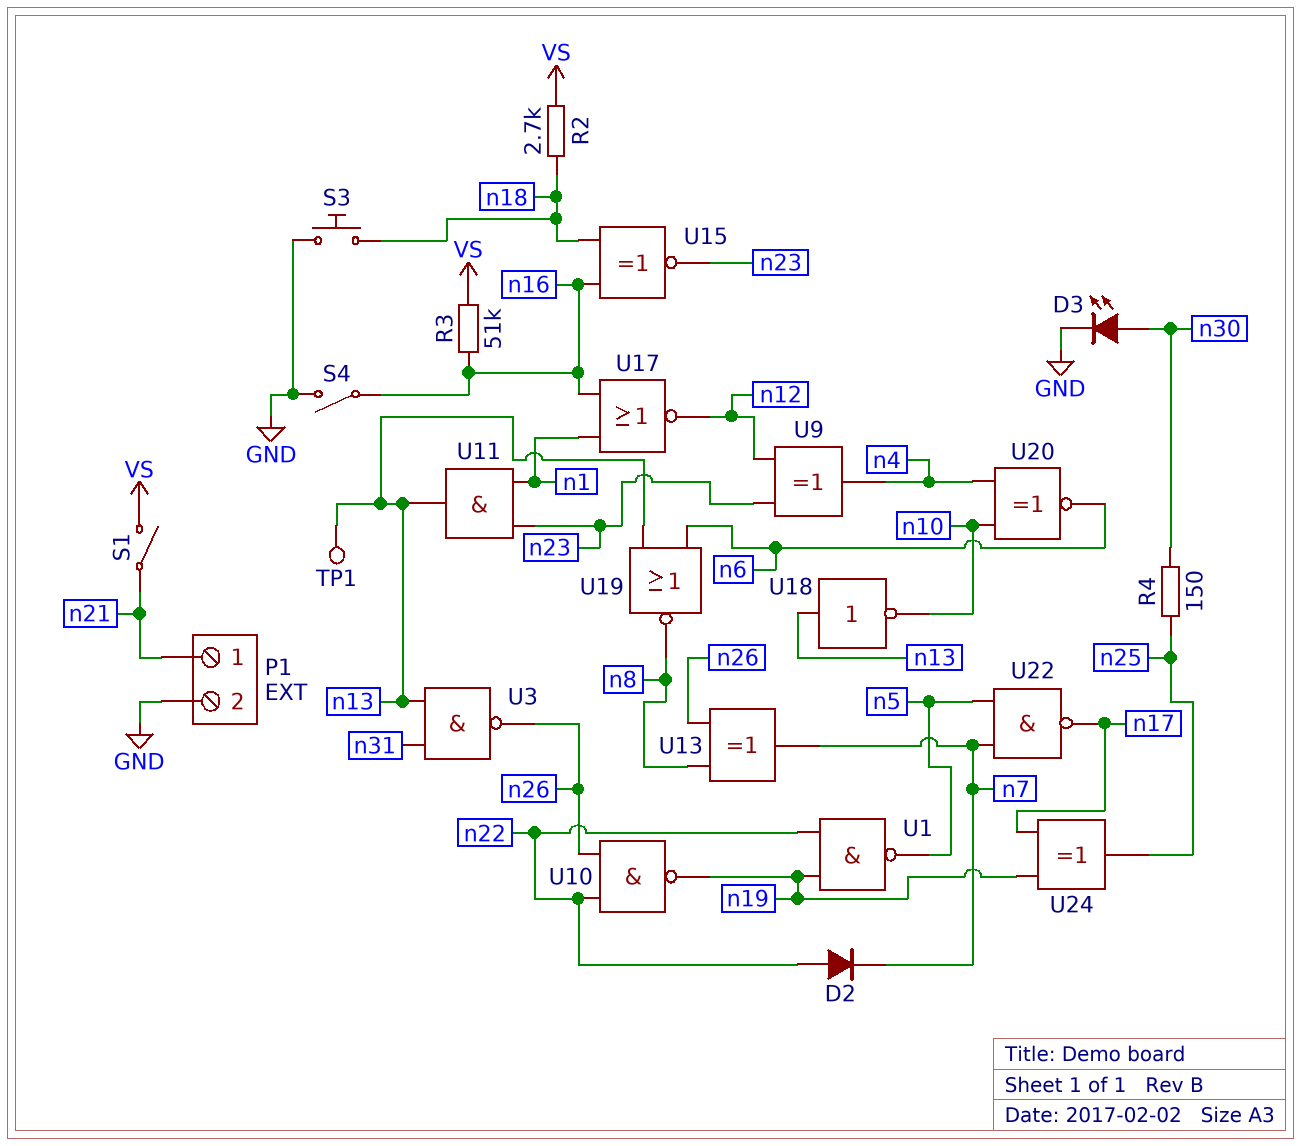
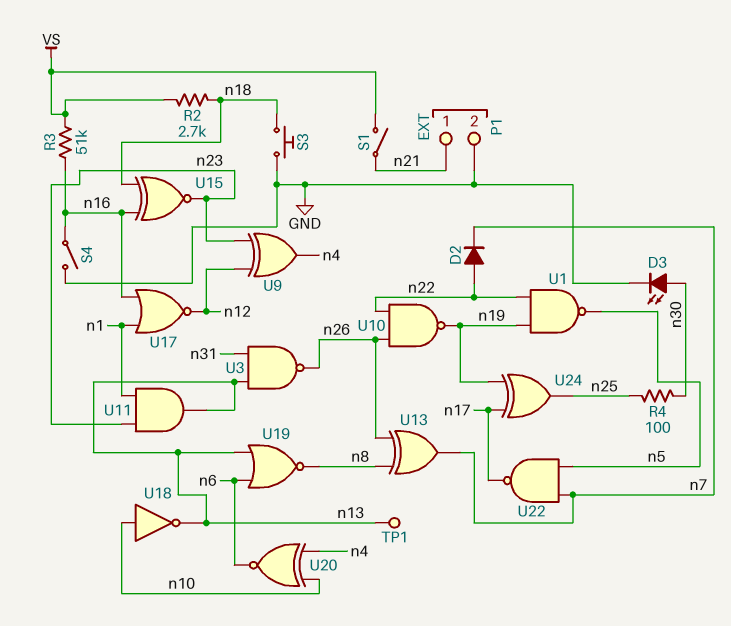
R4: 150 (n25, n30) -> 100 (n25, n30)
U18: NOT (in n13, out n10) -> NOT (in n10, out n13)

